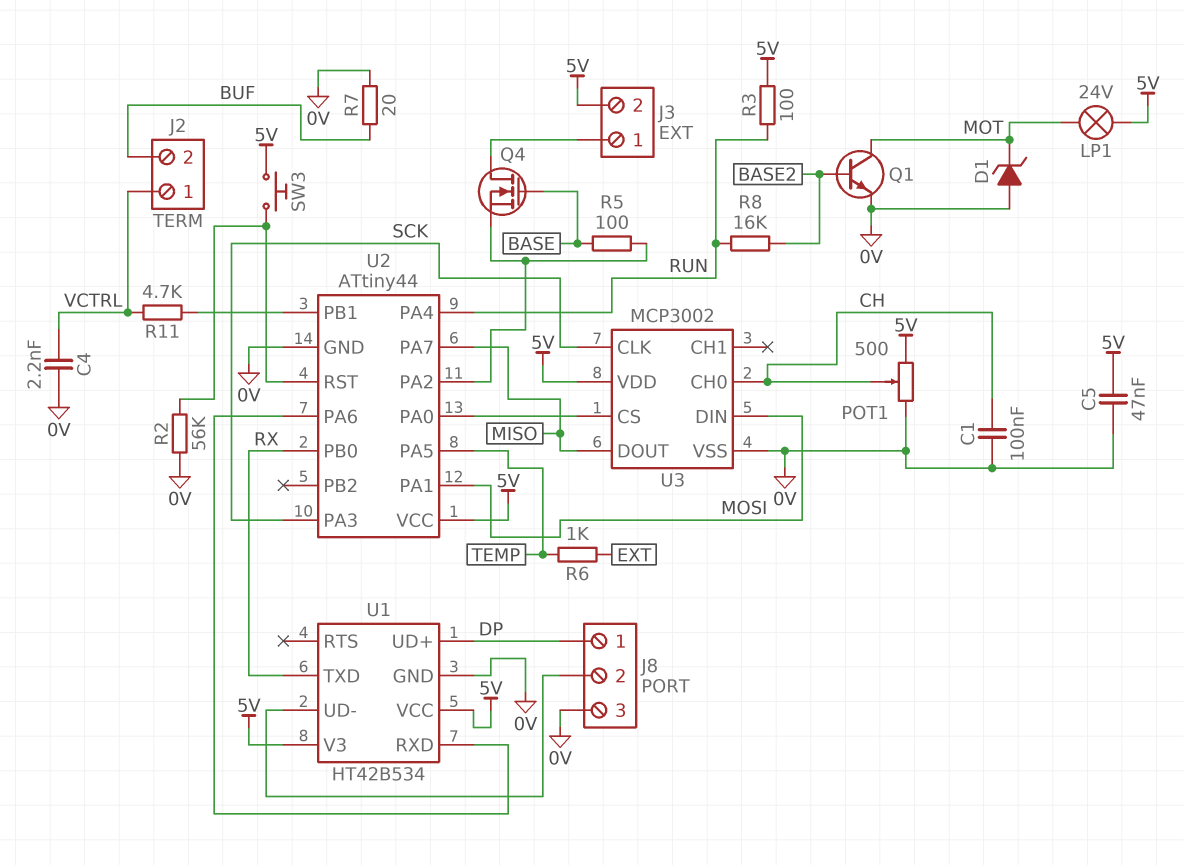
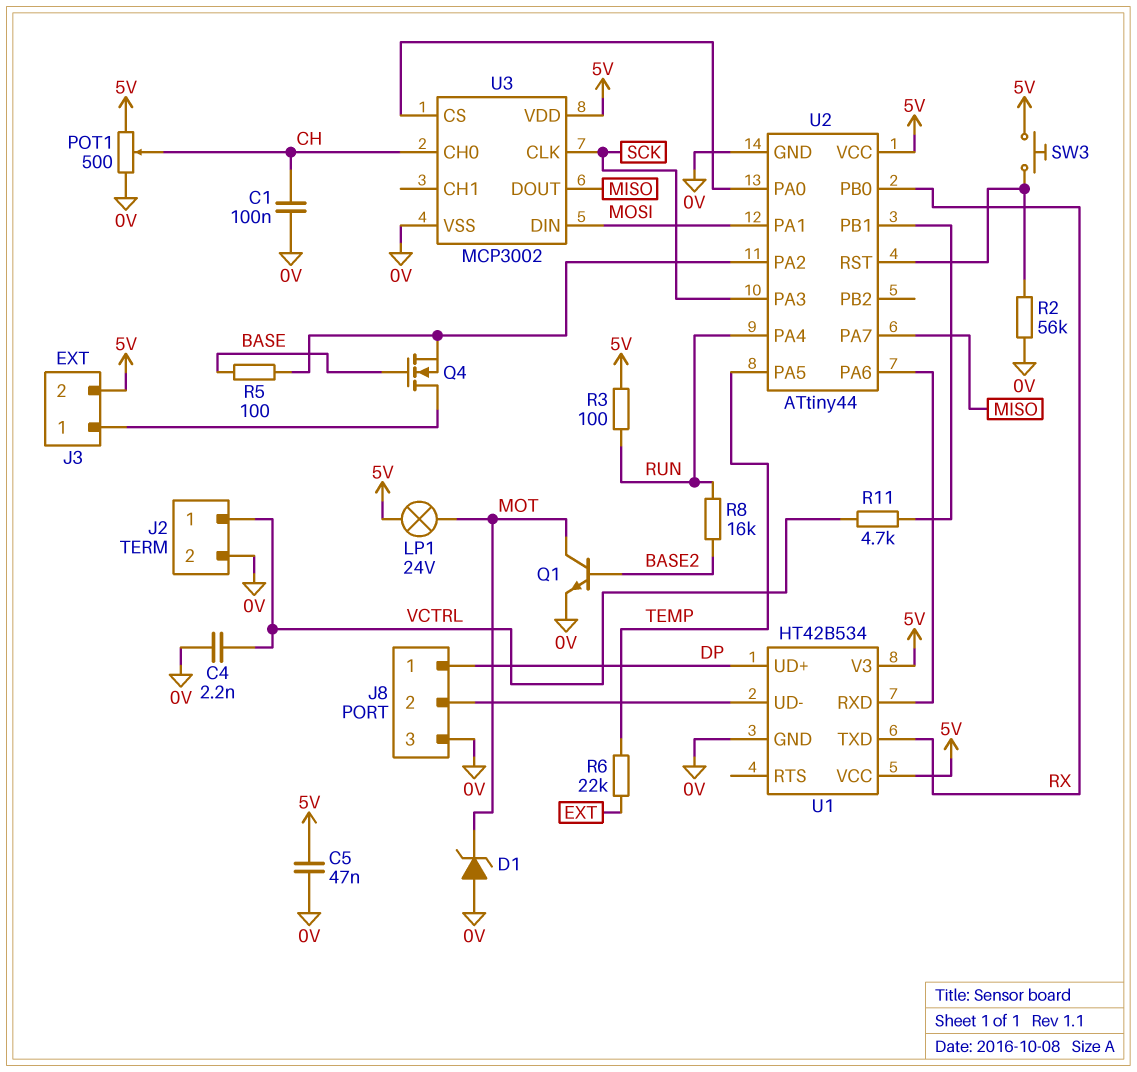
J2 pin 2: BUF -> 0V
R6: 1k (EXT, TEMP) -> 22k (EXT, TEMP)
R7: 20 (0V, BUF) -> none

